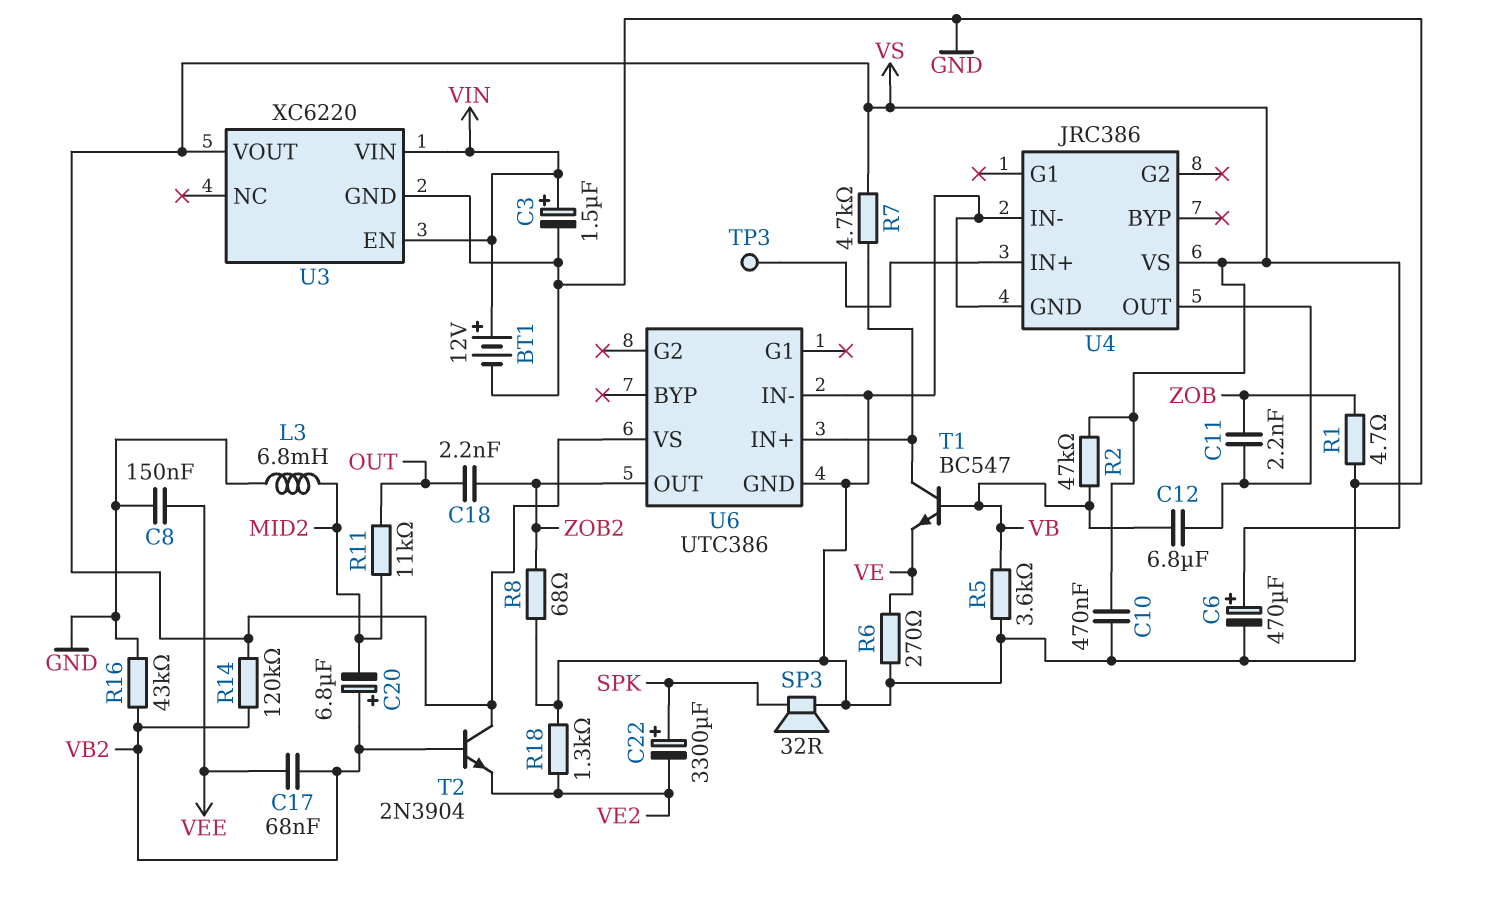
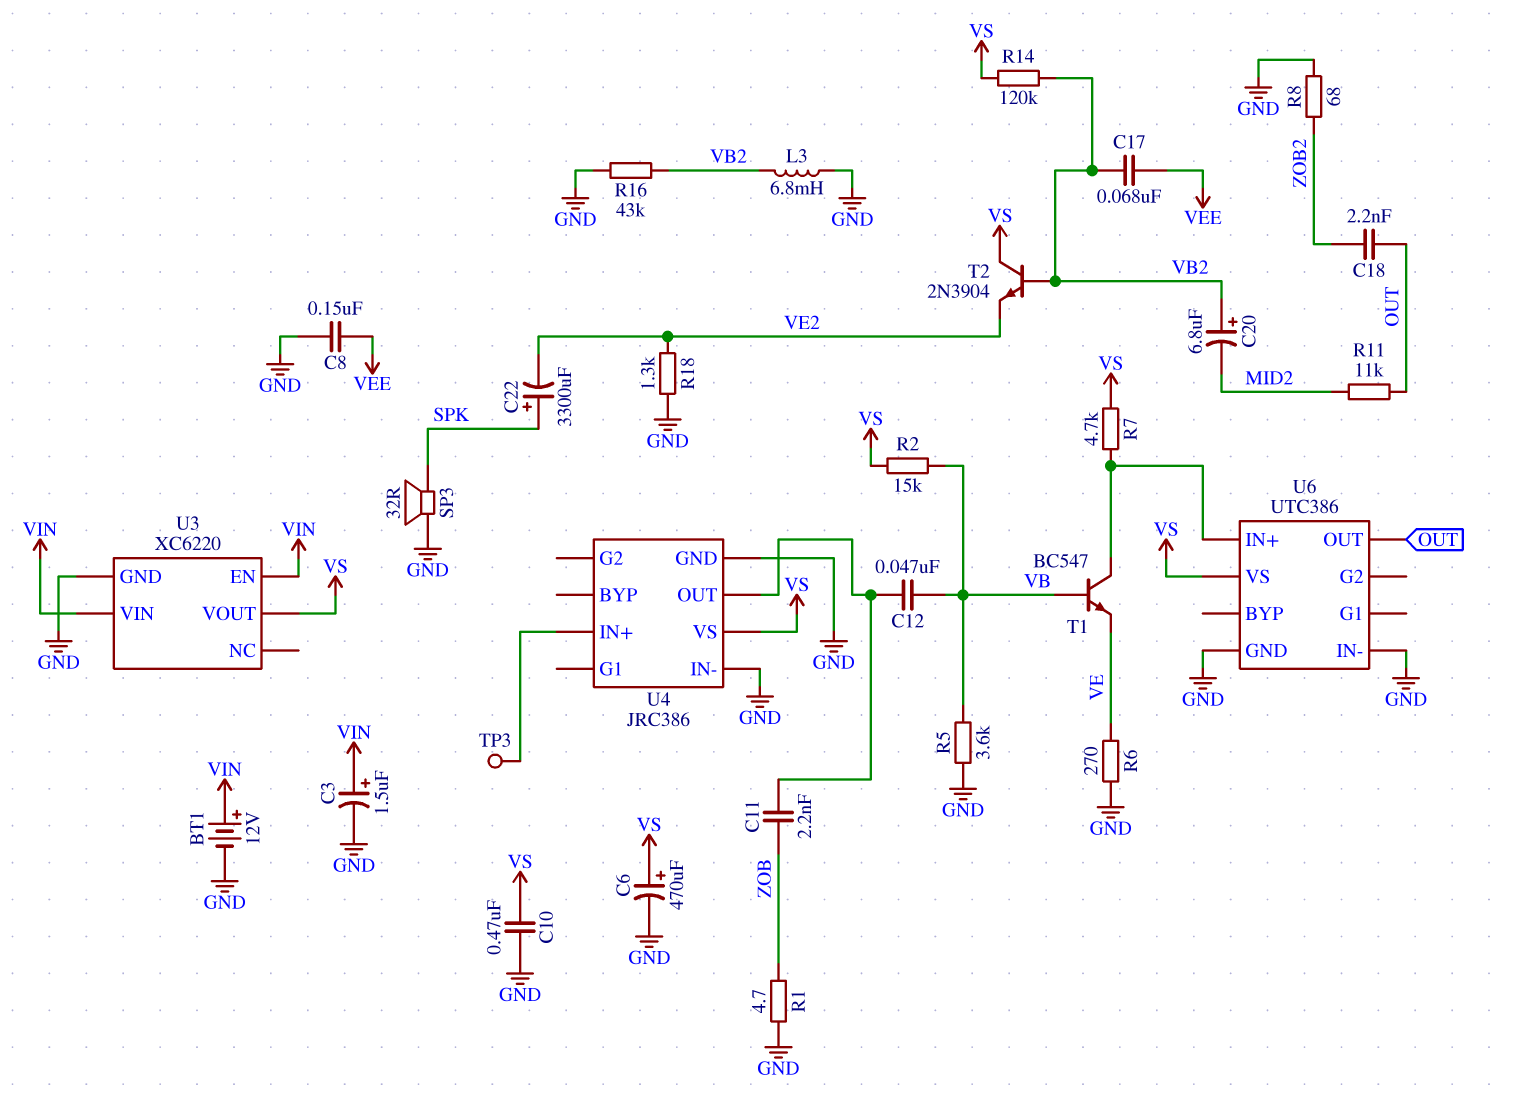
C12: 6.8uF (U4/OUT, VB) -> 47nF (U4/OUT, VB)
L3: 6.8mH (GND, MID2) -> 6.8mH (GND, VB2)
R2: 47k (VB, VS) -> 15k (VB, VS)
U6 pin OUT: ZOB2 -> OUT

